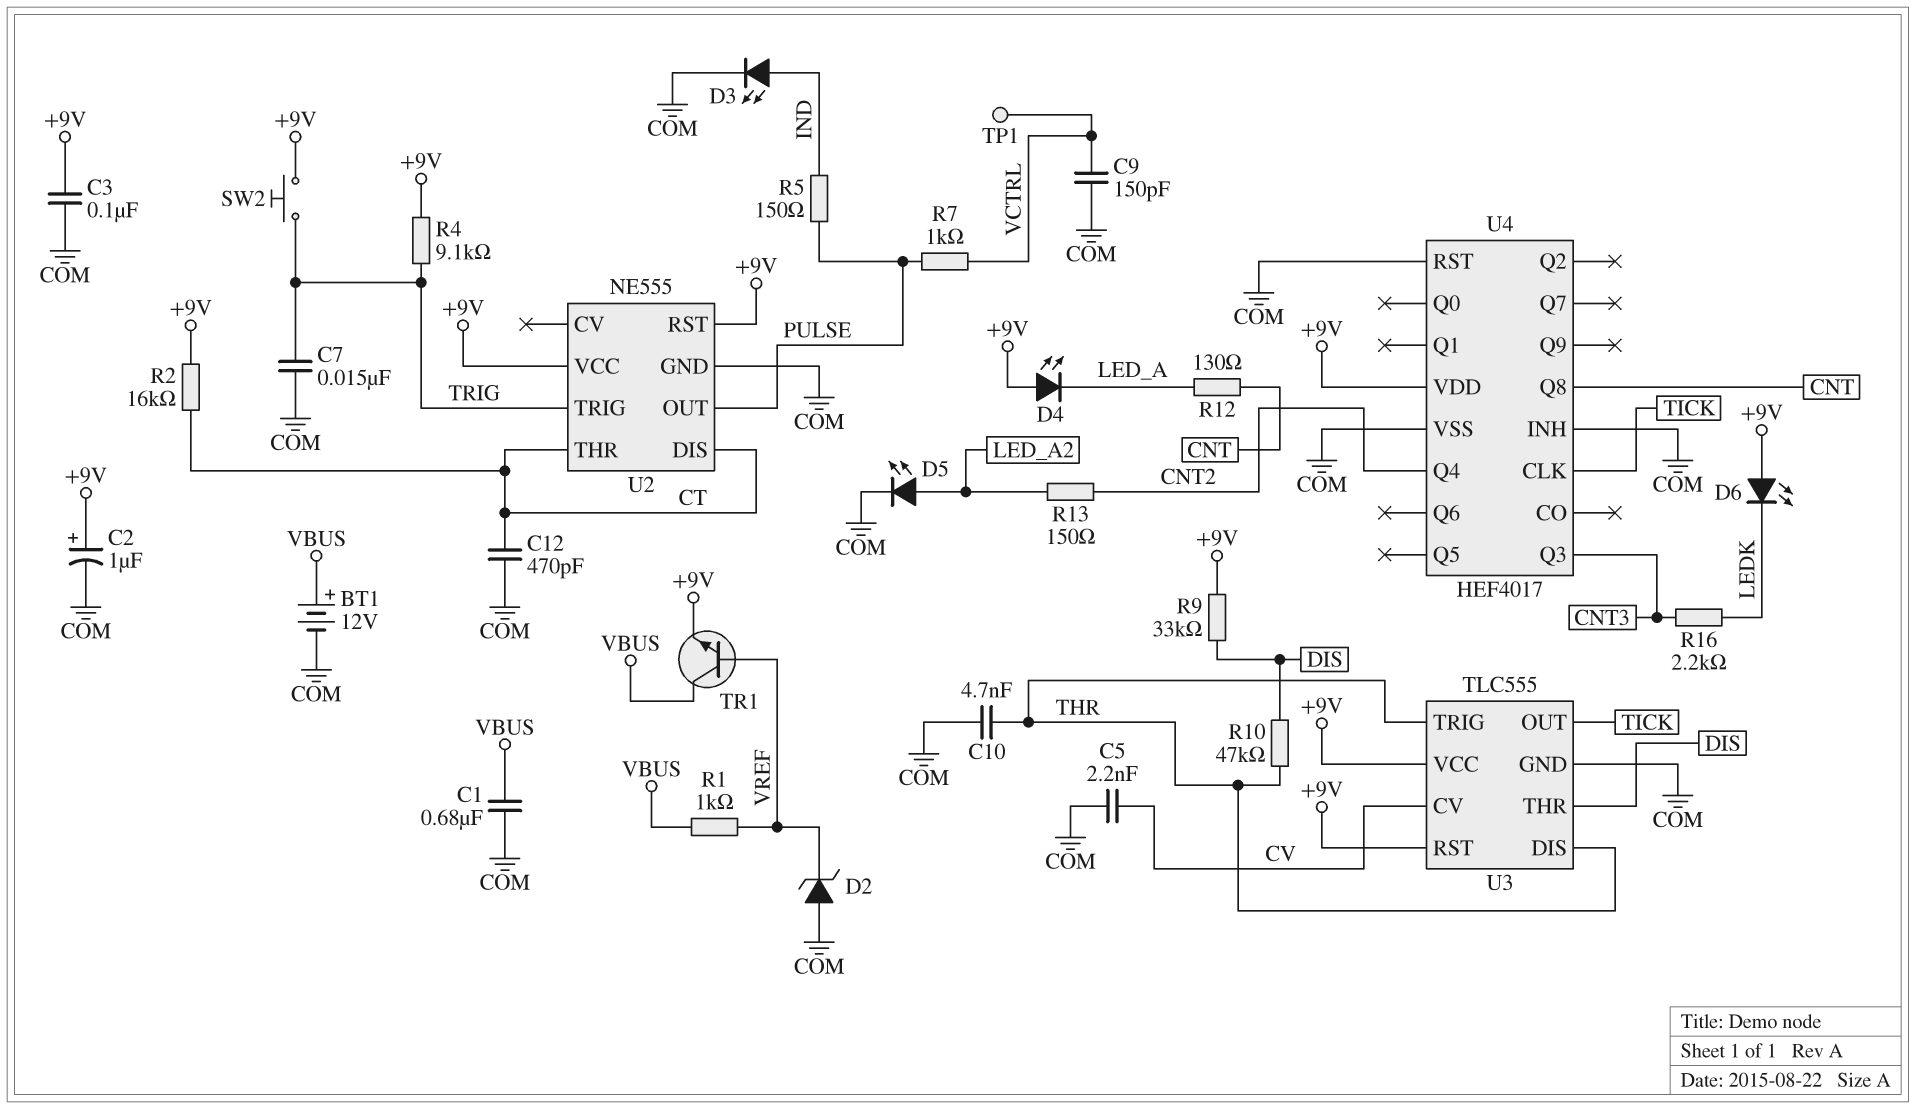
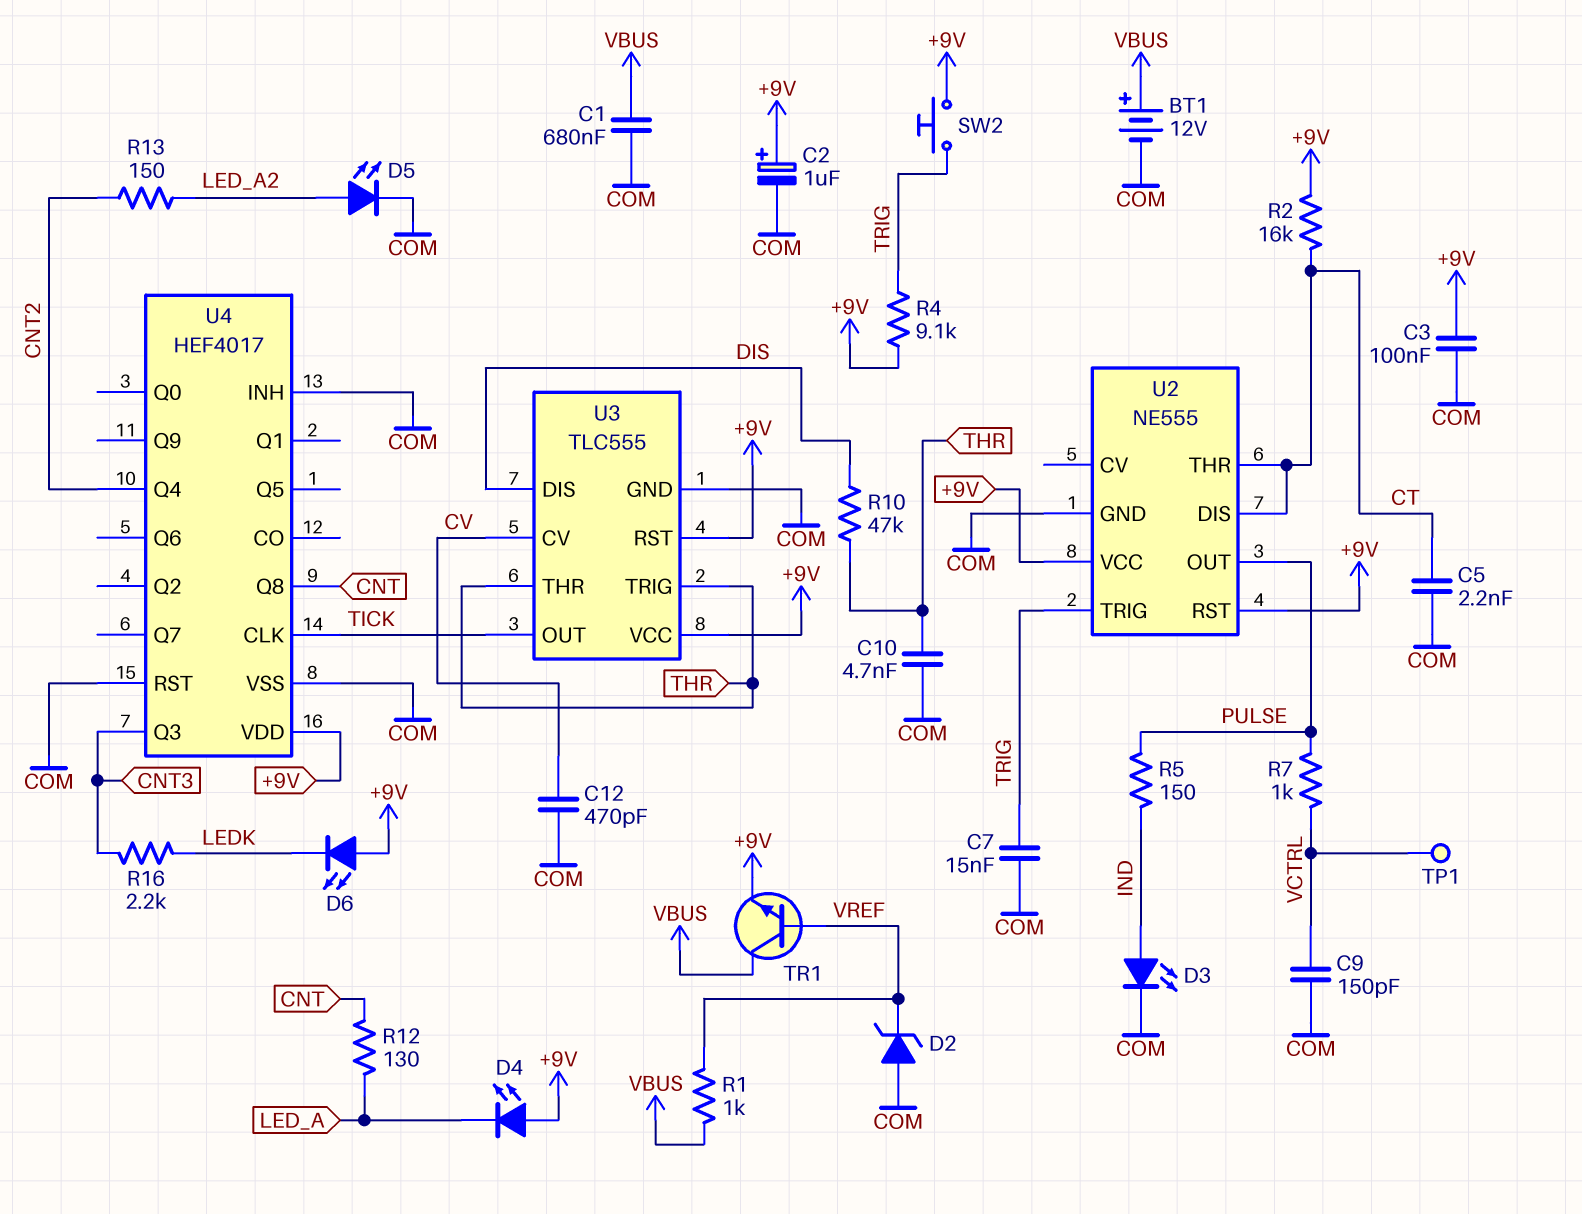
C5: 2.2nF (COM, CV) -> 2.2nF (COM, CT)
C12: 470pF (COM, CT) -> 470pF (COM, CV)
R9: 33k (+9V, DIS) -> none
U3 pin DIS: THR -> DIS
U3 pin THR: DIS -> THR

